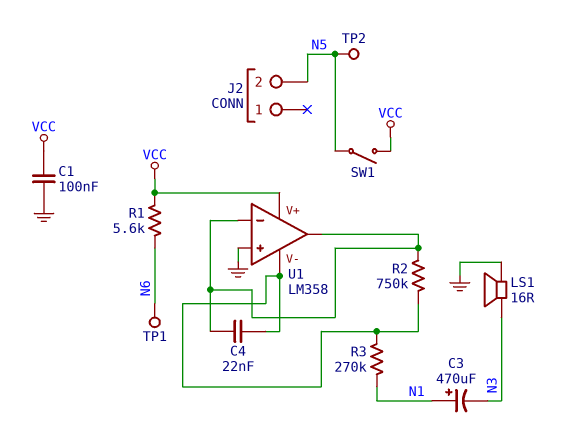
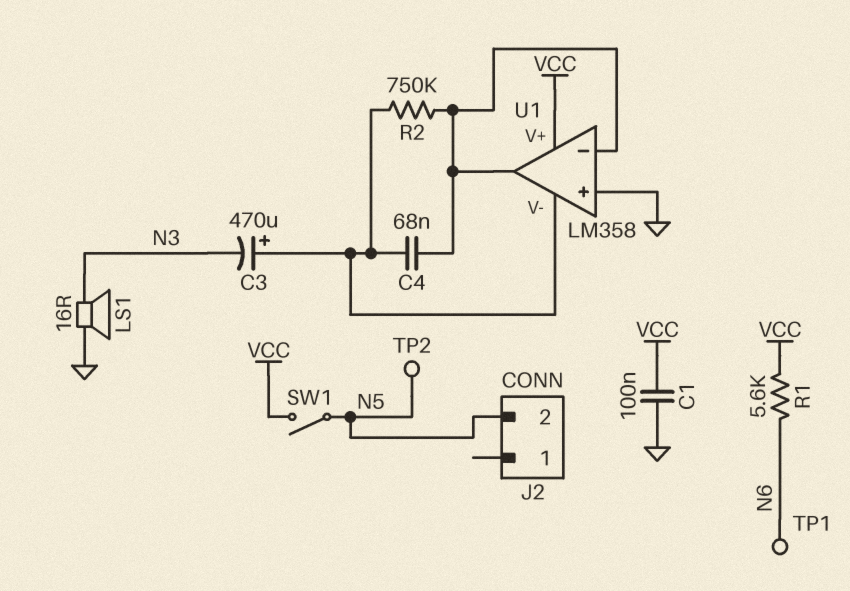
C3: 470uF (plus N1, minus N3) -> 470uF (plus U1/V-, minus N3)
C4: 22nF (U1/V-, U1/in-) -> 68nF (U1/V-, U1/in-)
R3: 270k (N1, U1/V-) -> none

